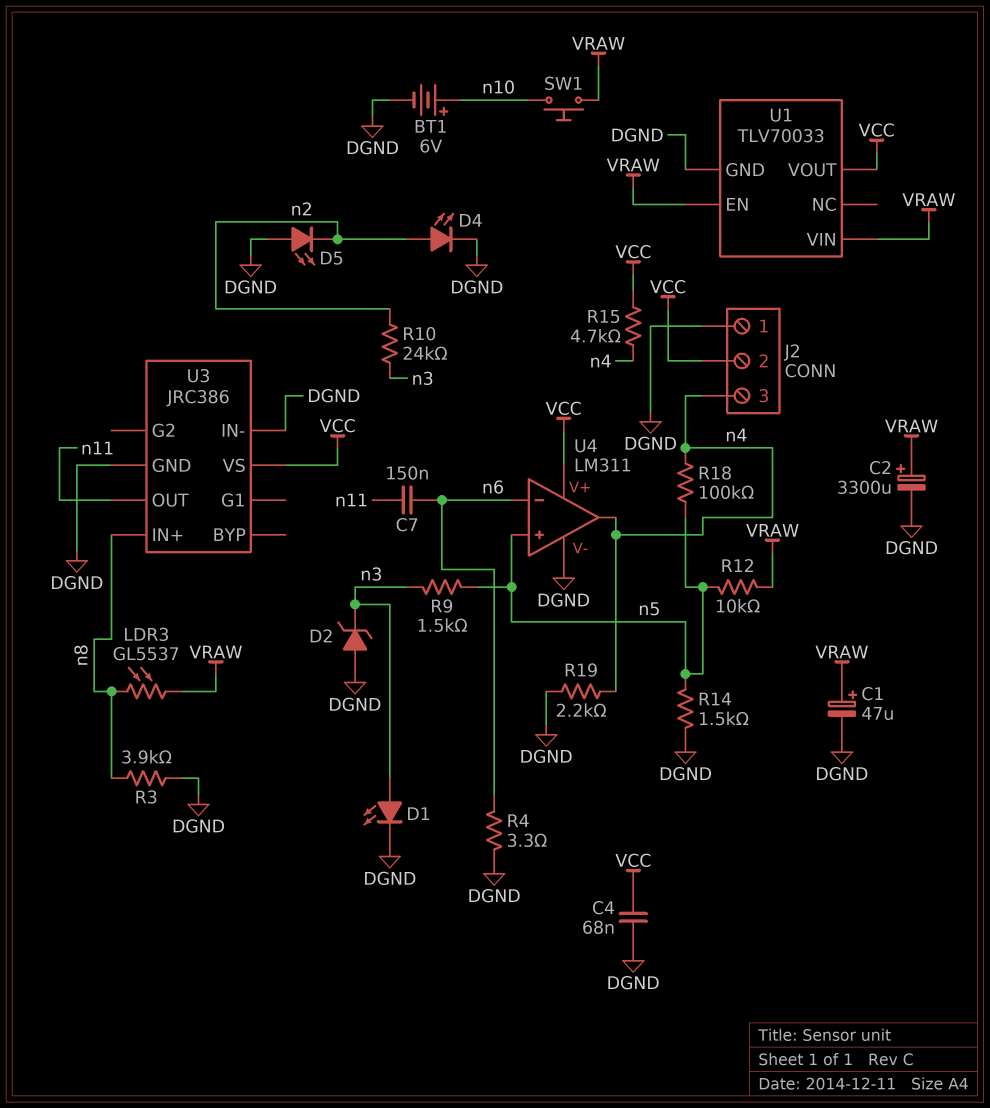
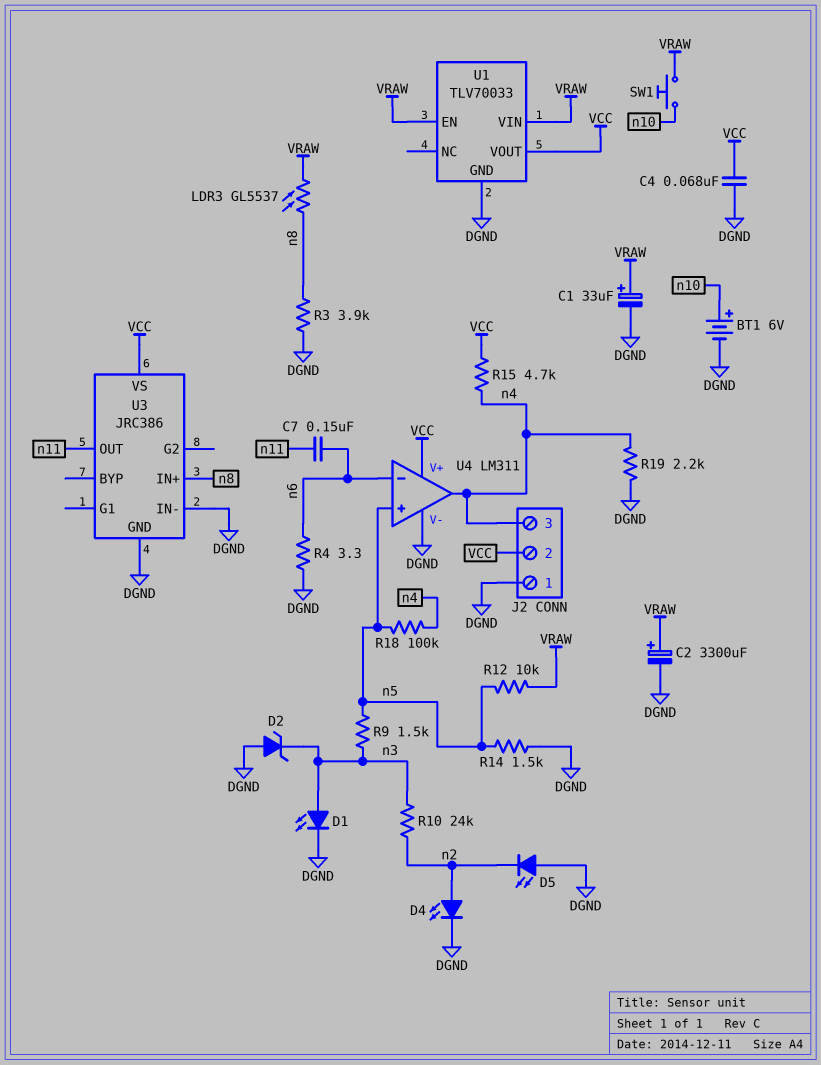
C1: 47uF (plus VRAW, minus DGND) -> 33uF (plus VRAW, minus DGND)

